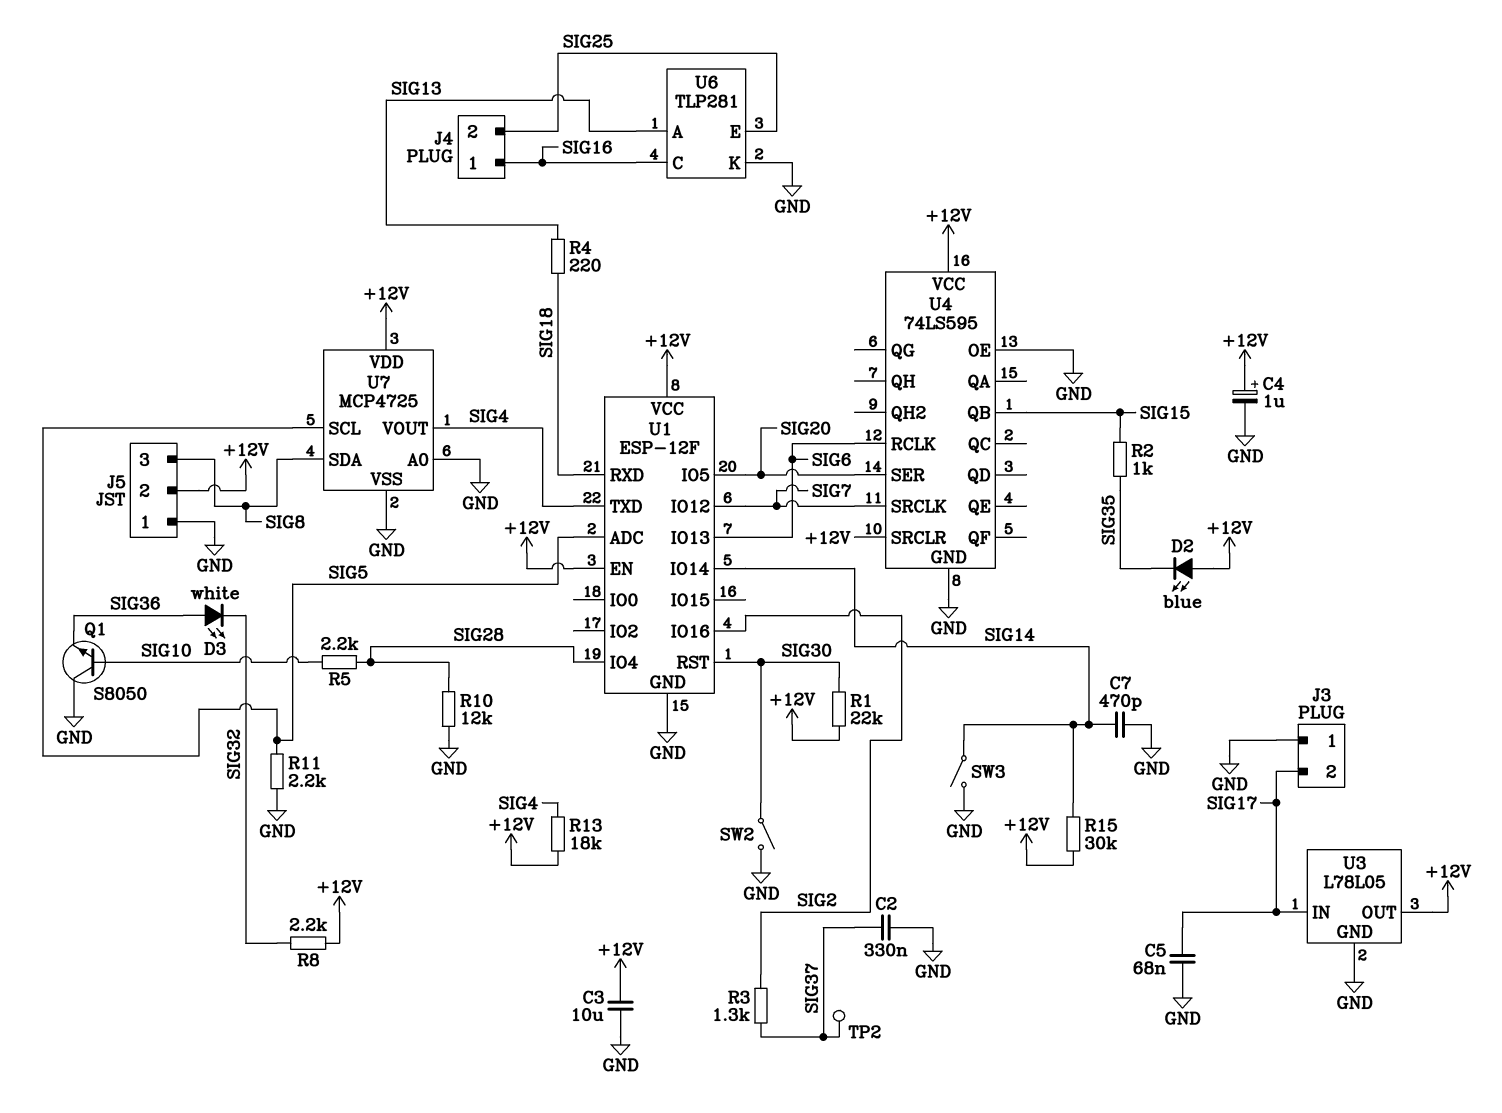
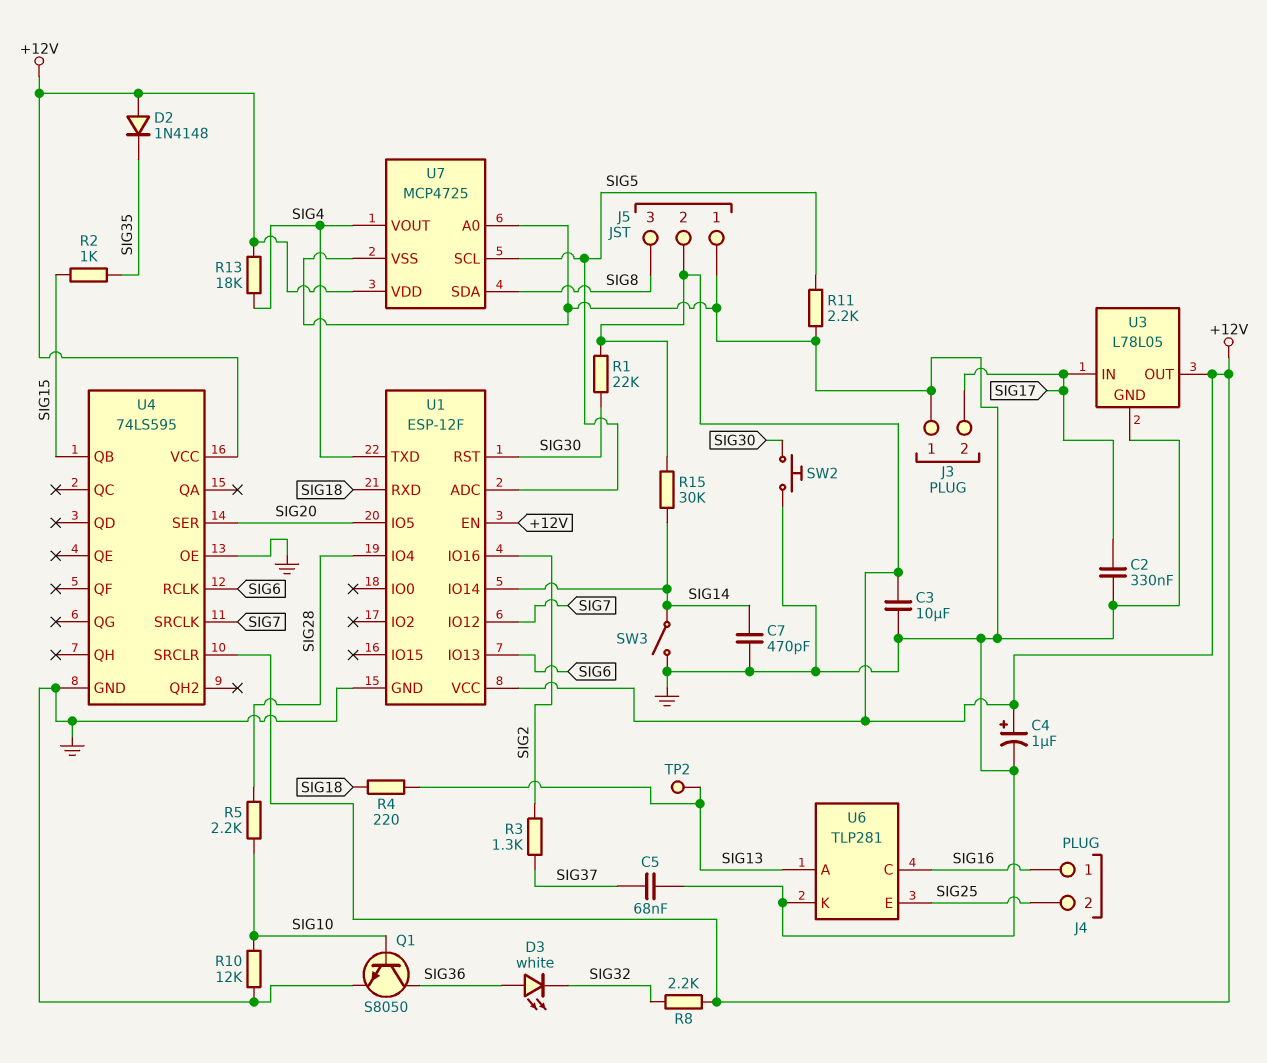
C2: 330nF (GND, SIG37) -> 330nF (GND, SIG17)
C5: 68nF (GND, SIG17) -> 68nF (GND, SIG37)
D2: LED blue (A +12V, K SIG35) -> diode 1N4148 (A +12V, K SIG35)
Q1: NPN S8050 (B SIG10, C GND, E SIG36) -> NPN S8050 (B SIG10, C SIG36, E GND)
R10: 12k (GND, SIG28) -> 12k (GND, SIG10)
SW2: switch (GND, SIG30) -> button (GND, SIG30)
TP2: test point (SIG37) -> test point (SIG13)

